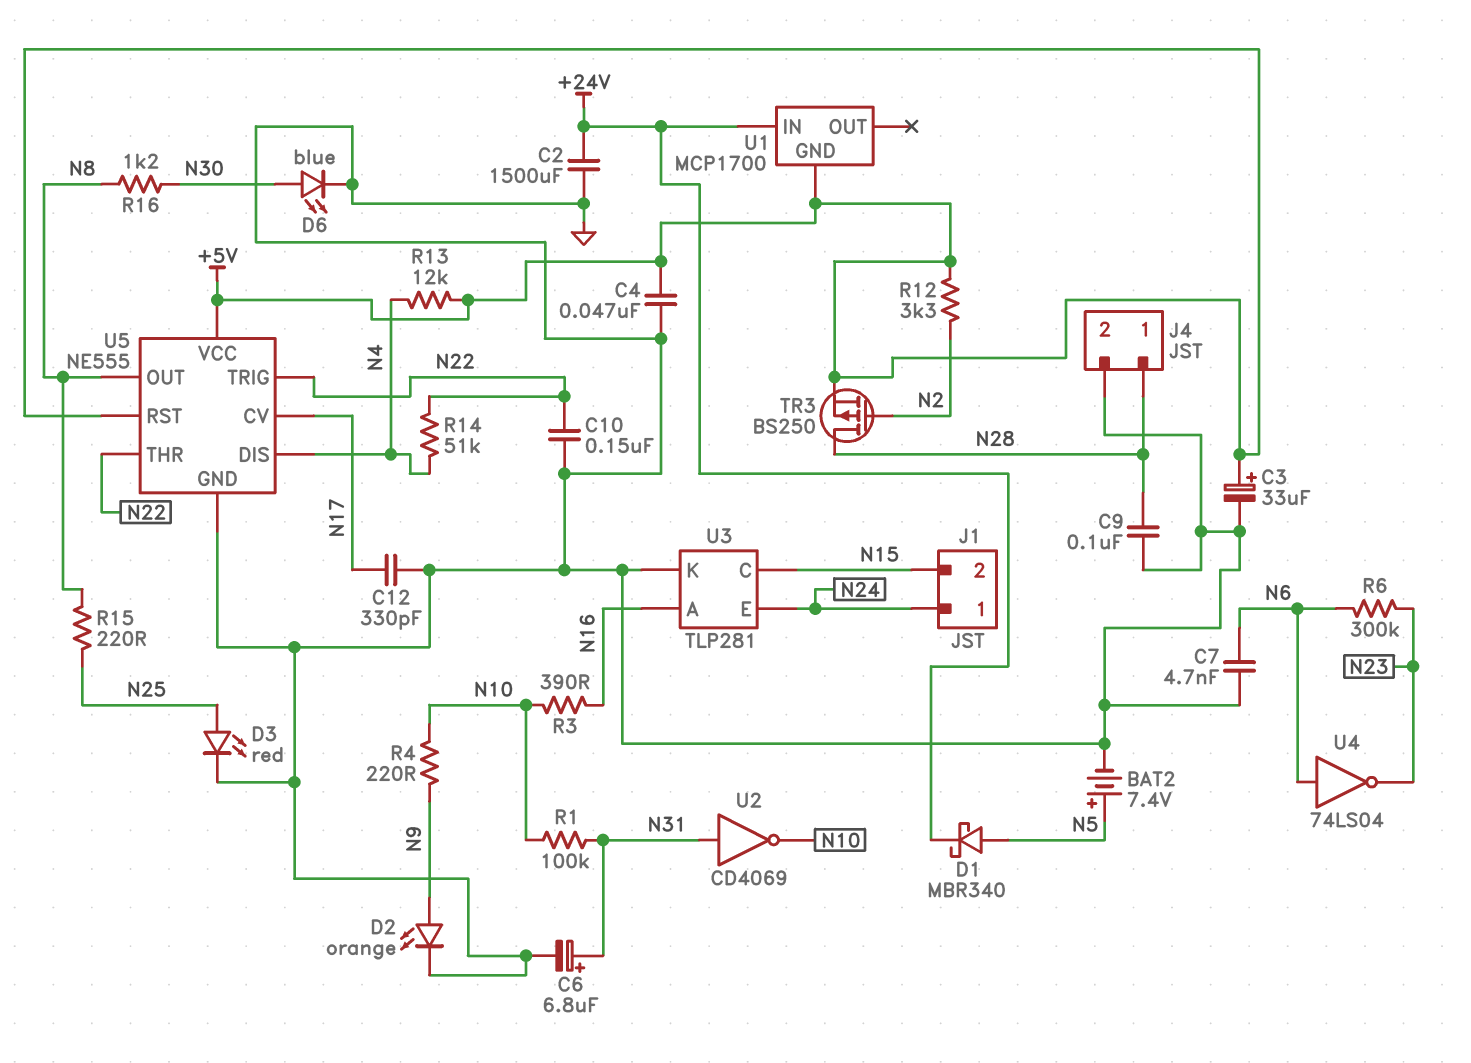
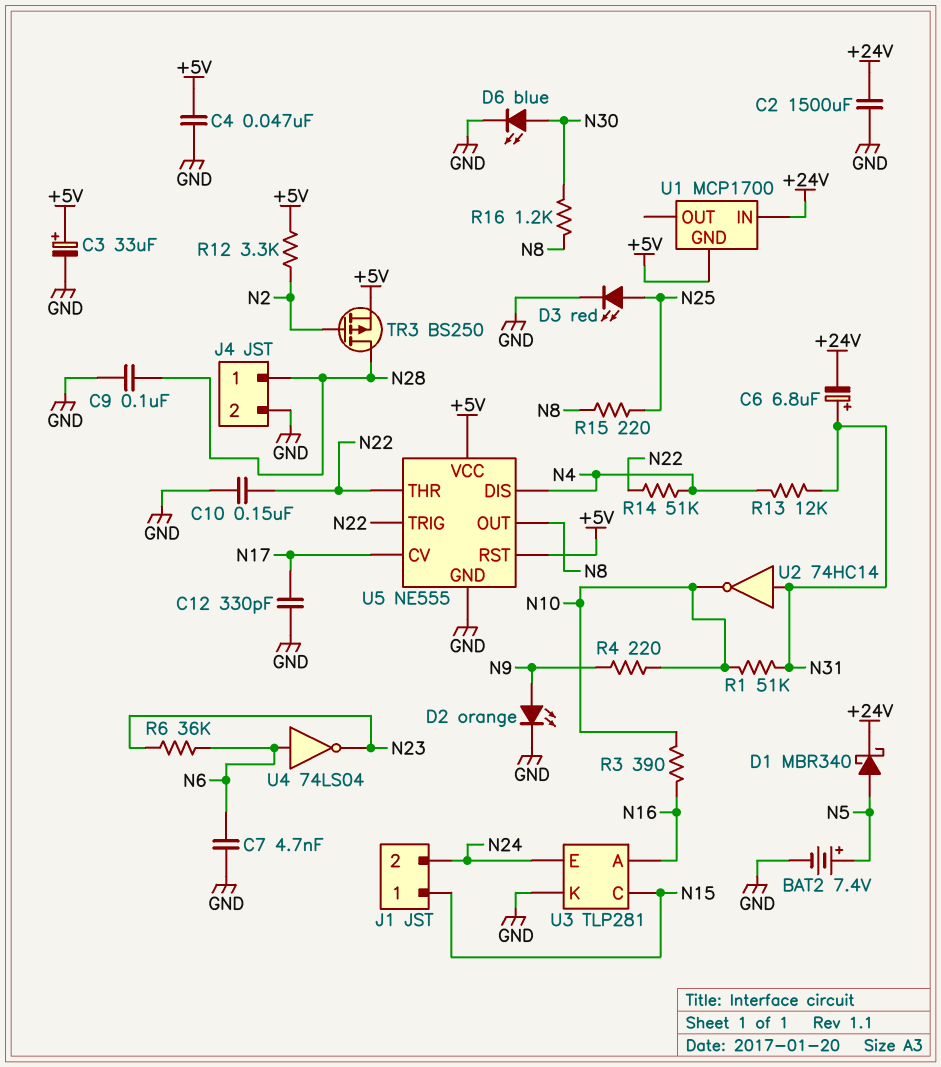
C6: 6.8uF (plus N31, minus GND) -> 6.8uF (plus N31, minus +24V)
J1 pin 1: N24 -> N15
J1 pin 2: N15 -> N24
R1: 100k (N10, N31) -> 51k (N10, N31)
R6: 300k (N6, N23) -> 36k (N6, N23)
R13: 12k (+5V, N4) -> 12k (N4, N31)
U2: NOT CD4069 (in N31, out N10) -> NOT 74HC14 (in N31, out N10)

